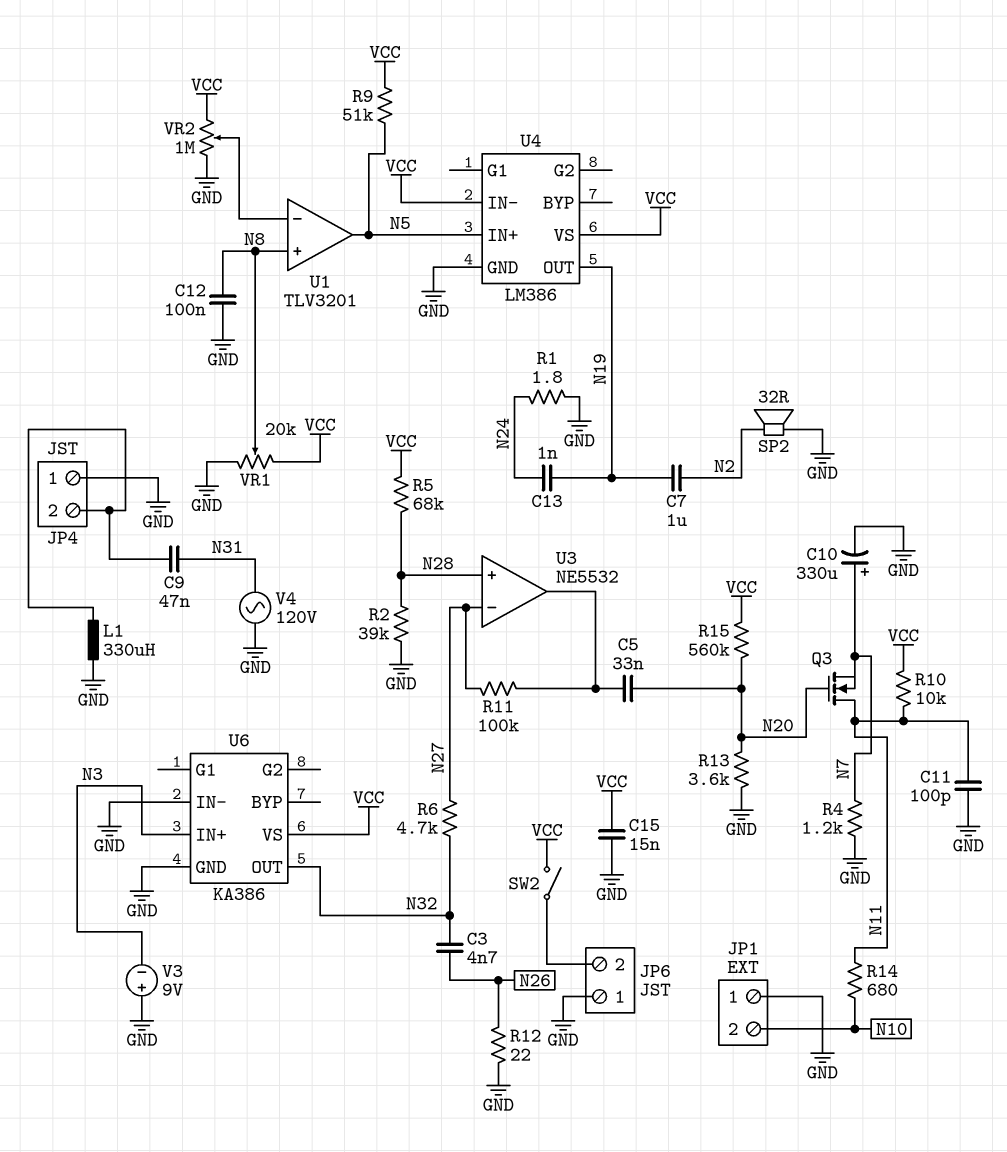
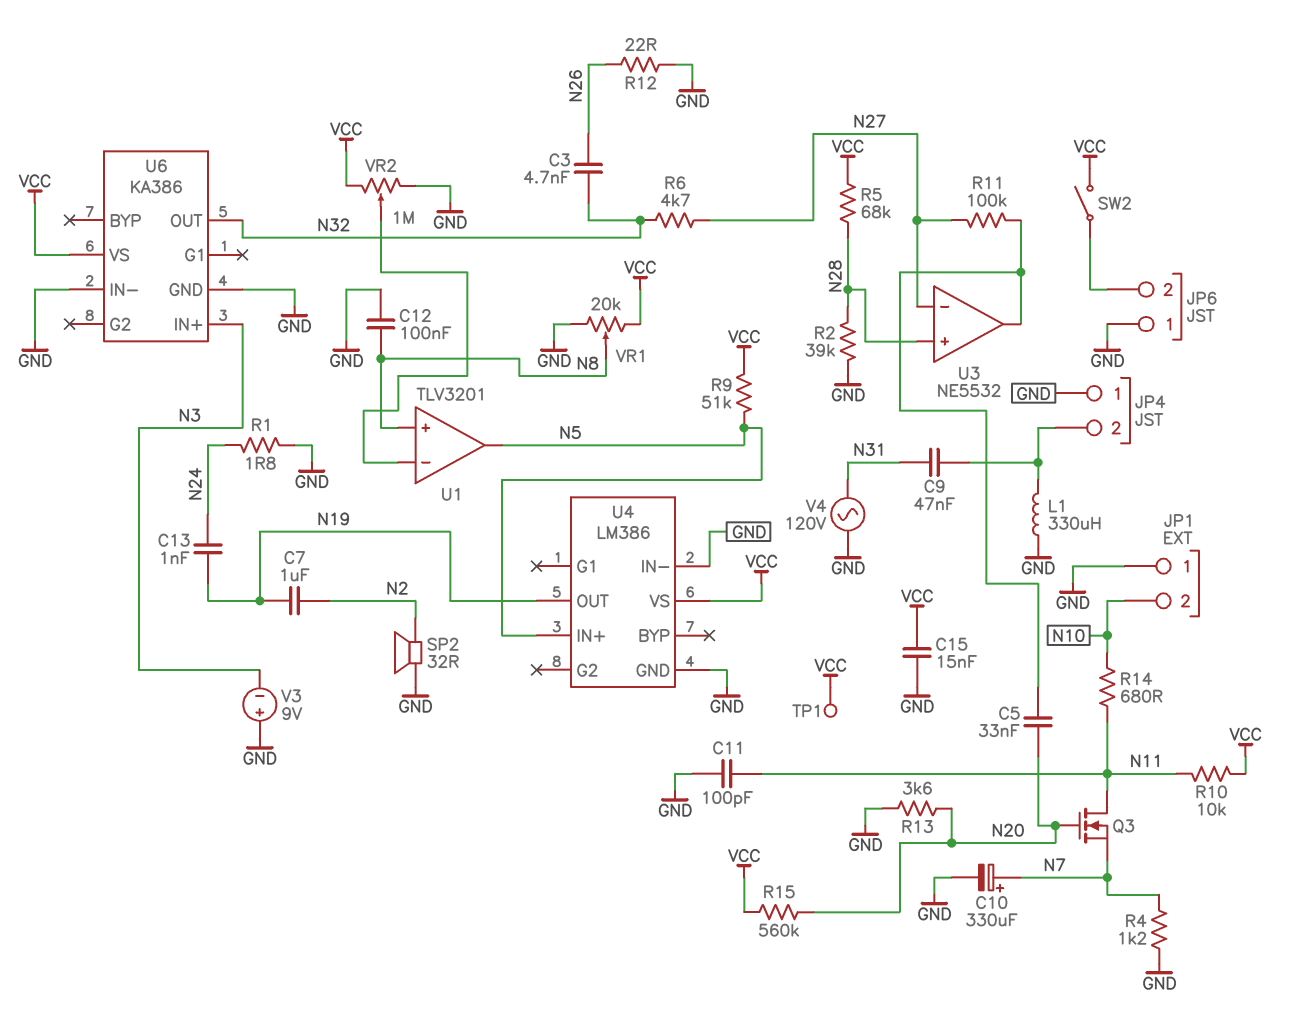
TP1: none -> test point (VCC)
U4 pin IN-: VCC -> GND

